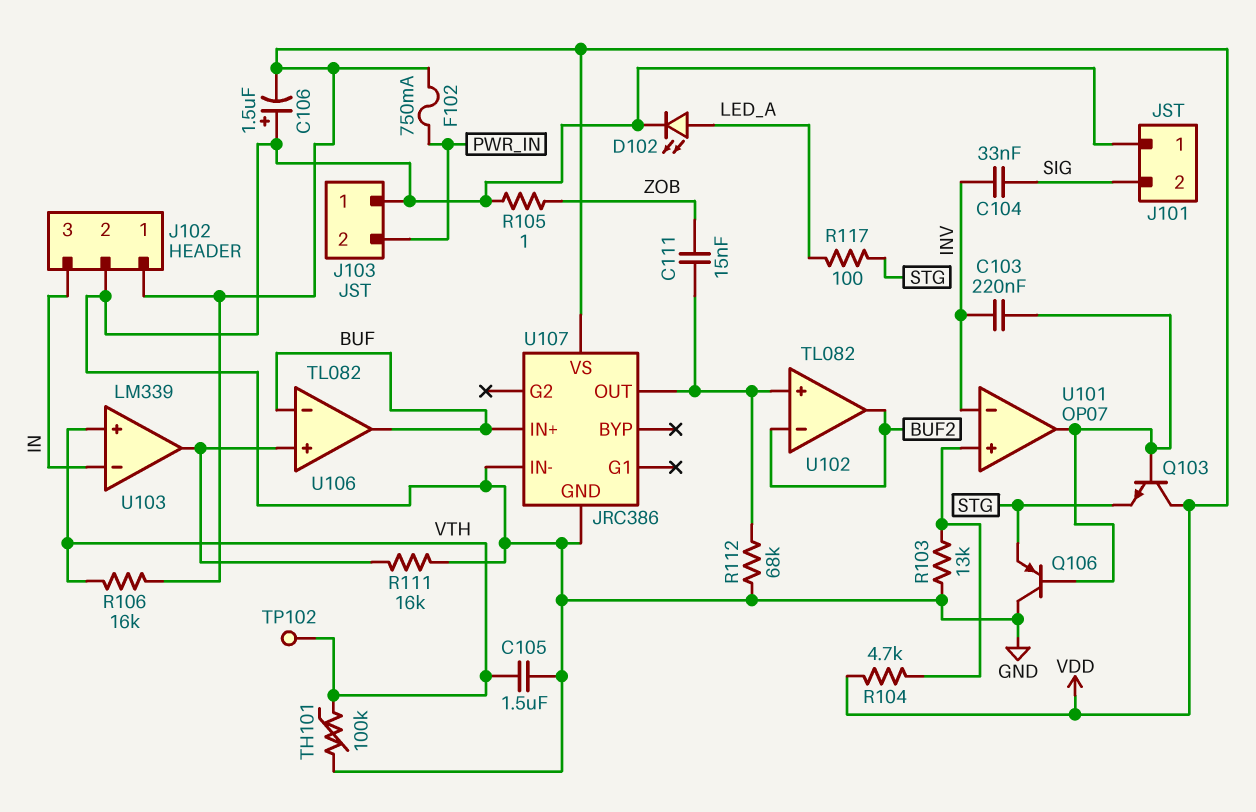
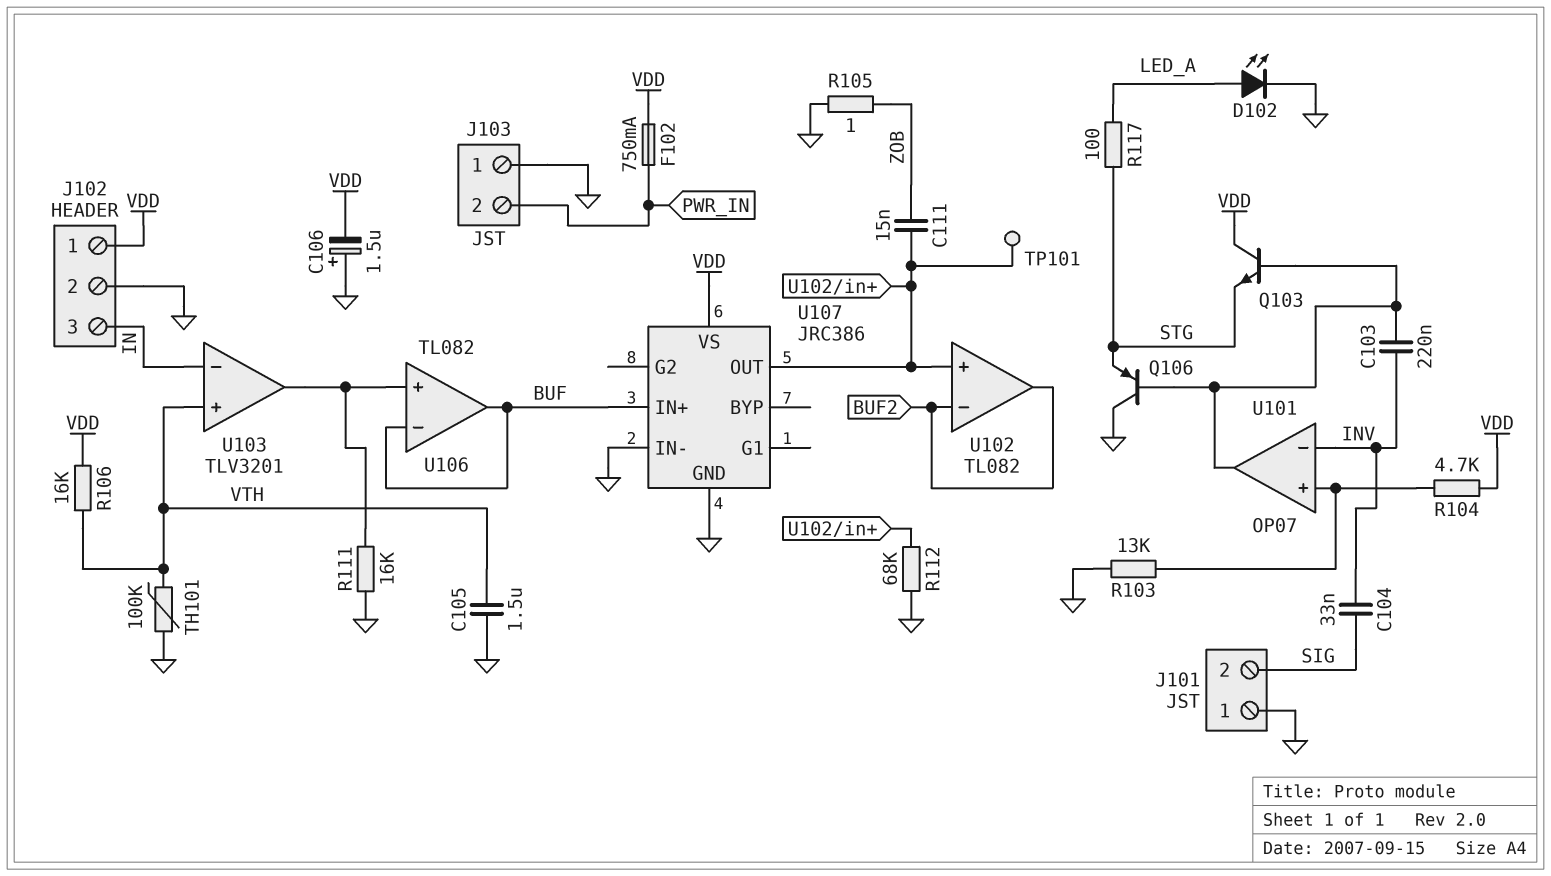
TP101: none -> test point (U102/in+)
TP102: test point (VTH) -> none
U103: LM339 -> TLV3201

